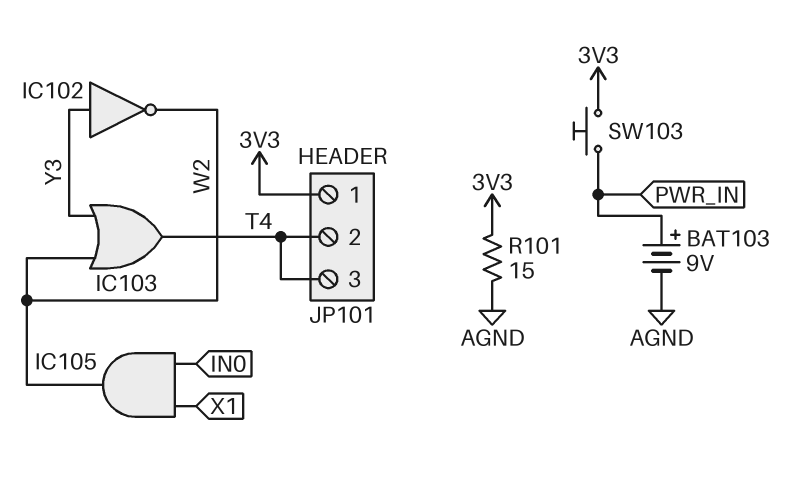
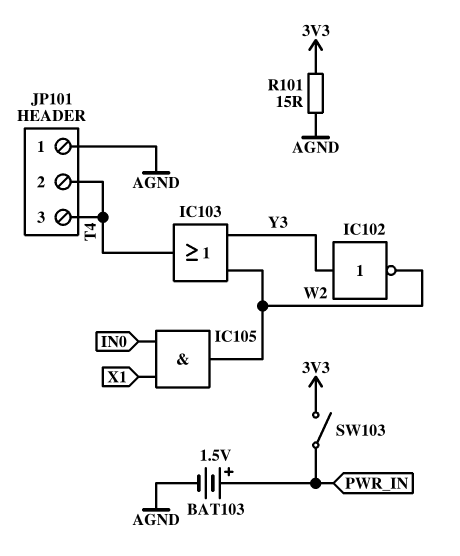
BAT103: 9V (plus PWR_IN, minus AGND) -> 1.5V (plus PWR_IN, minus AGND)
JP101 pin 1: 3V3 -> AGND
SW103: button (3V3, PWR_IN) -> switch (3V3, PWR_IN)

